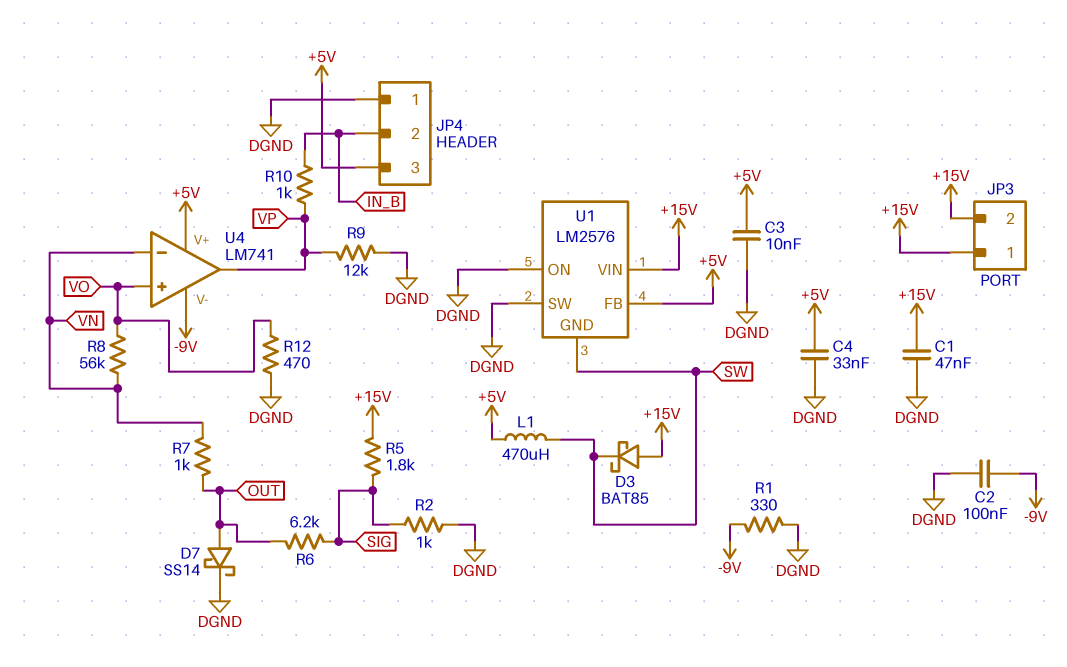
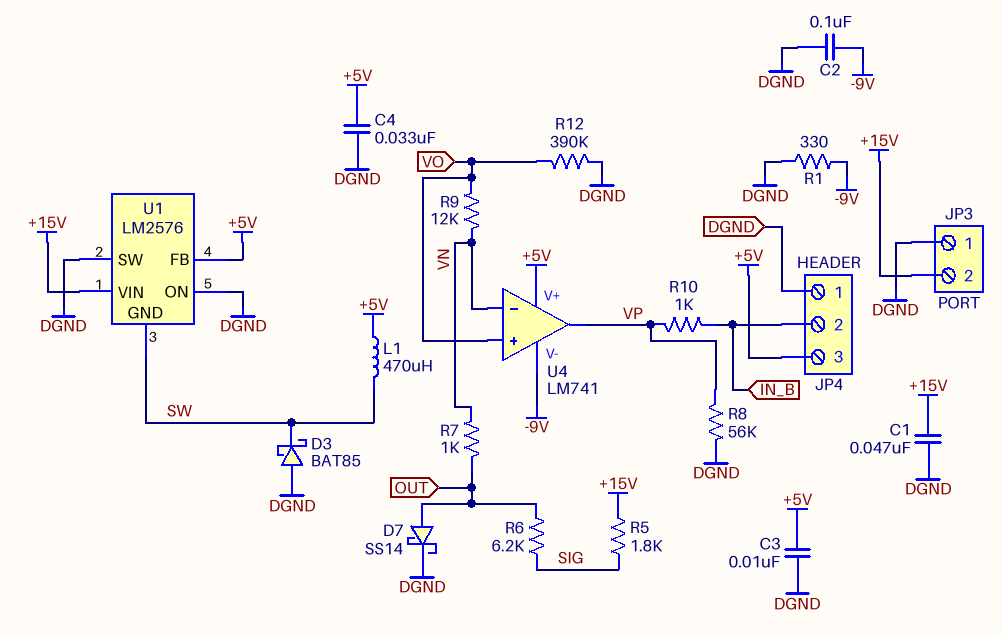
D3: schottky BAT85 (A +15V, K SW) -> schottky BAT85 (A DGND, K SW)
JP3 pin 1: +15V -> DGND
R2: 1k (DGND, SIG) -> none
R8: 56k (VN, VO) -> 56k (DGND, VP)
R9: 12k (DGND, VP) -> 12k (VN, VO)
R12: 470 (DGND, VO) -> 390k (DGND, VO)

